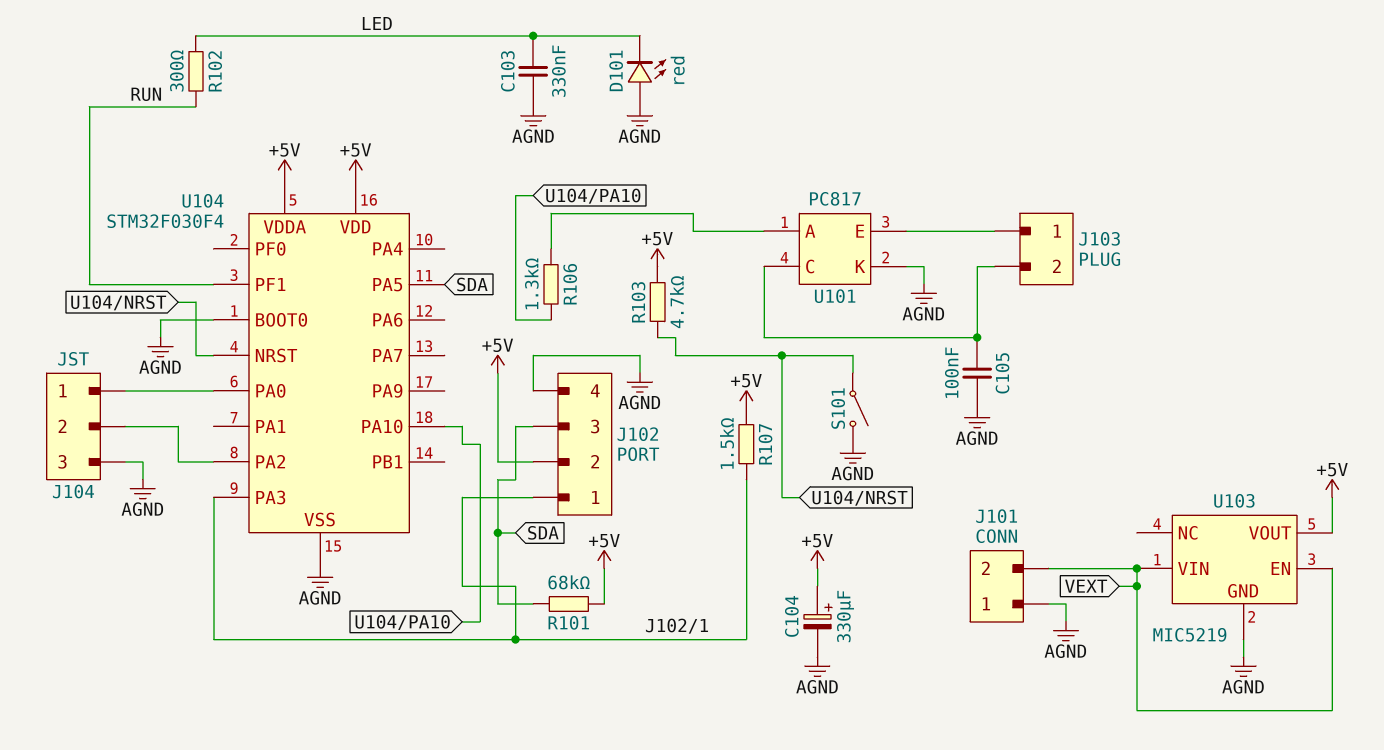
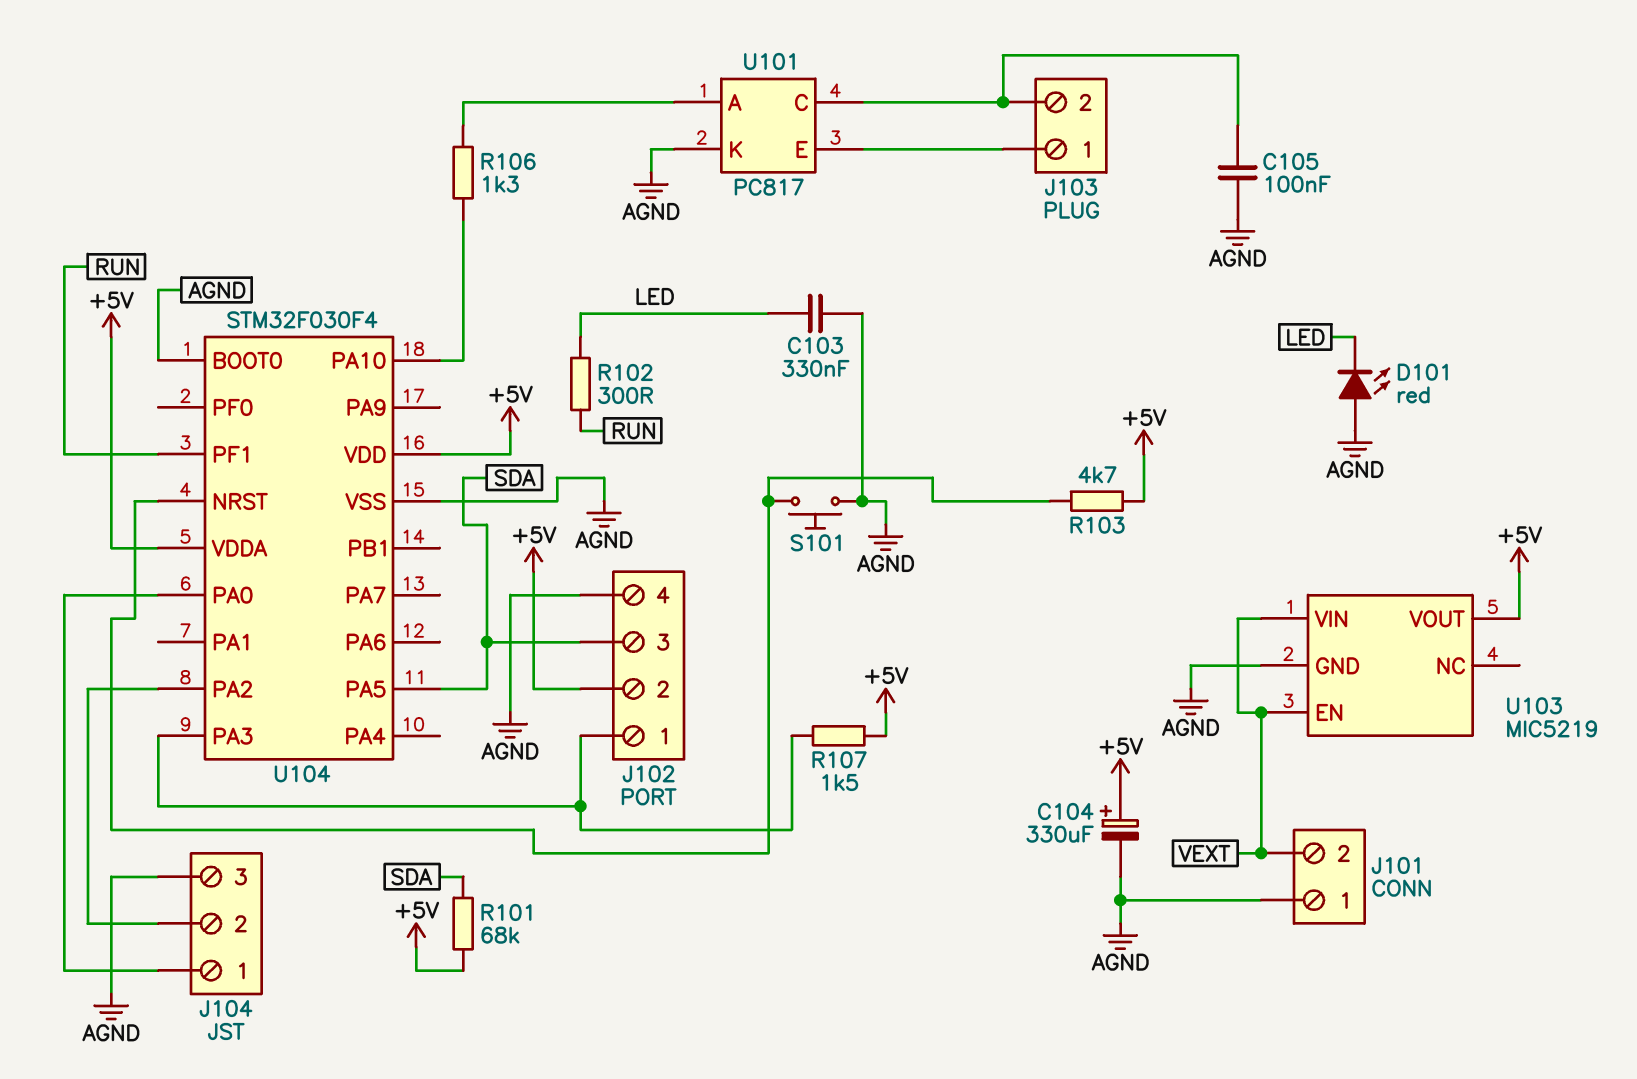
S101: switch (AGND, U104/NRST) -> button (AGND, U104/NRST)

